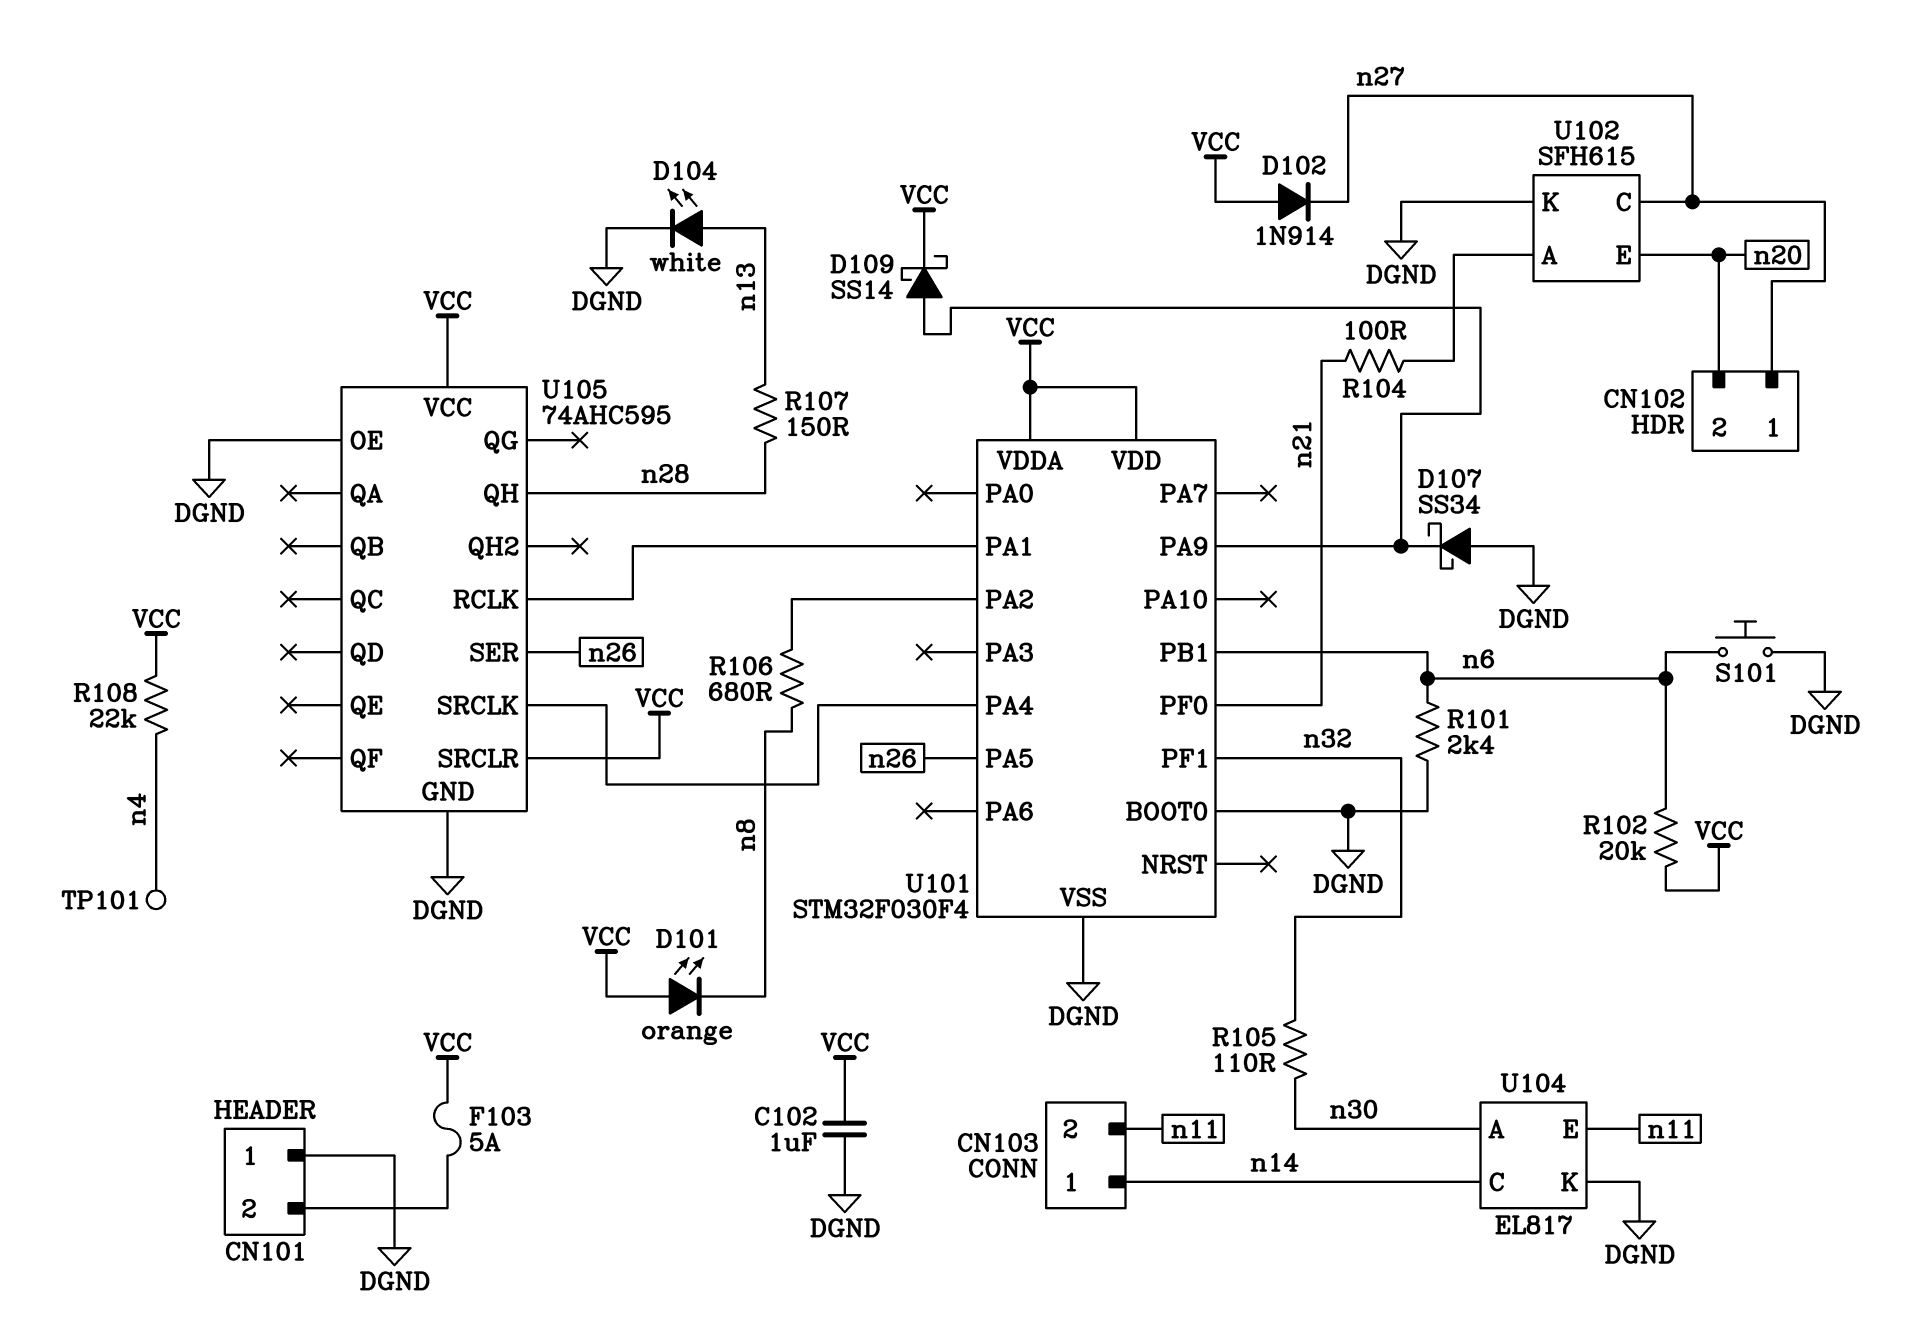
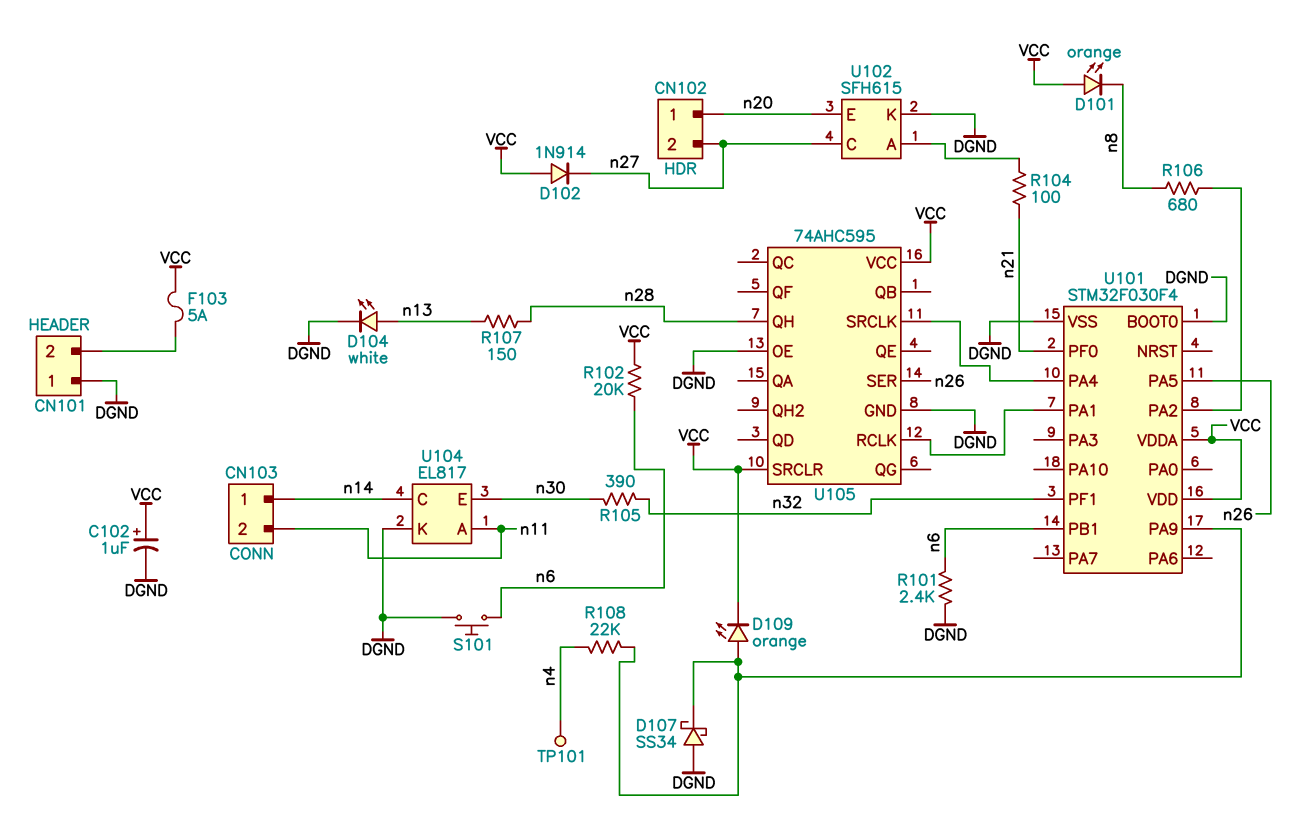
C102: 1uF (DGND, VCC) -> 1uF (plus VCC, minus DGND)
CN102 pin 1: n27 -> n20
CN102 pin 2: n20 -> n27
D109: schottky SS14 (A U101/PA9, K VCC) -> LED orange (A U101/PA9, K VCC)
R105: 110 (n30, n32) -> 390 (n30, n32)
R108: 22k (VCC, n4) -> 22k (U101/PA9, n4)
U104 pin A: n30 -> n11
U104 pin E: n11 -> n30

